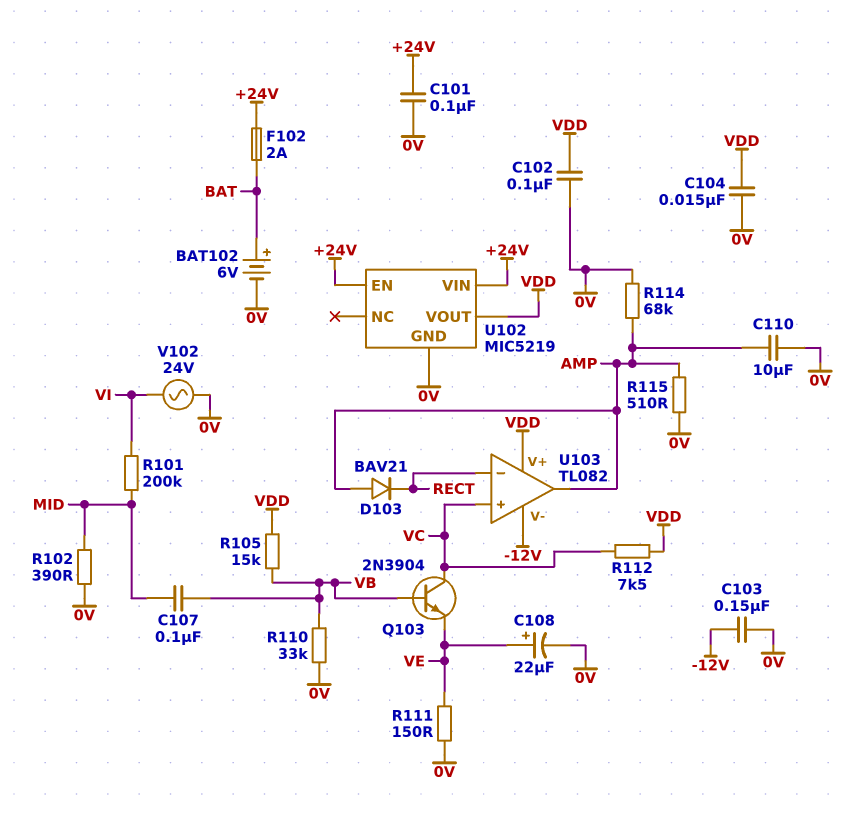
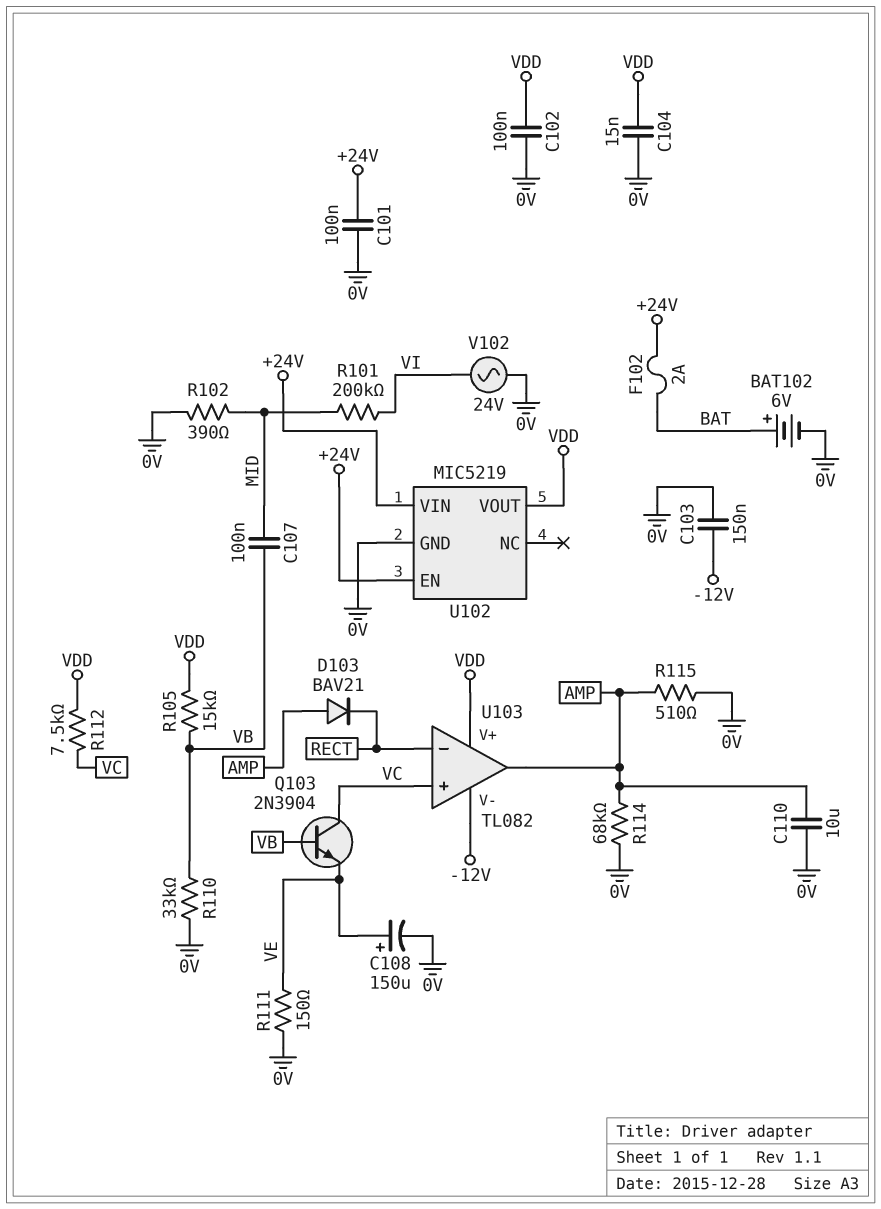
C108: 22uF (plus VE, minus 0V) -> 150uF (plus VE, minus 0V)

